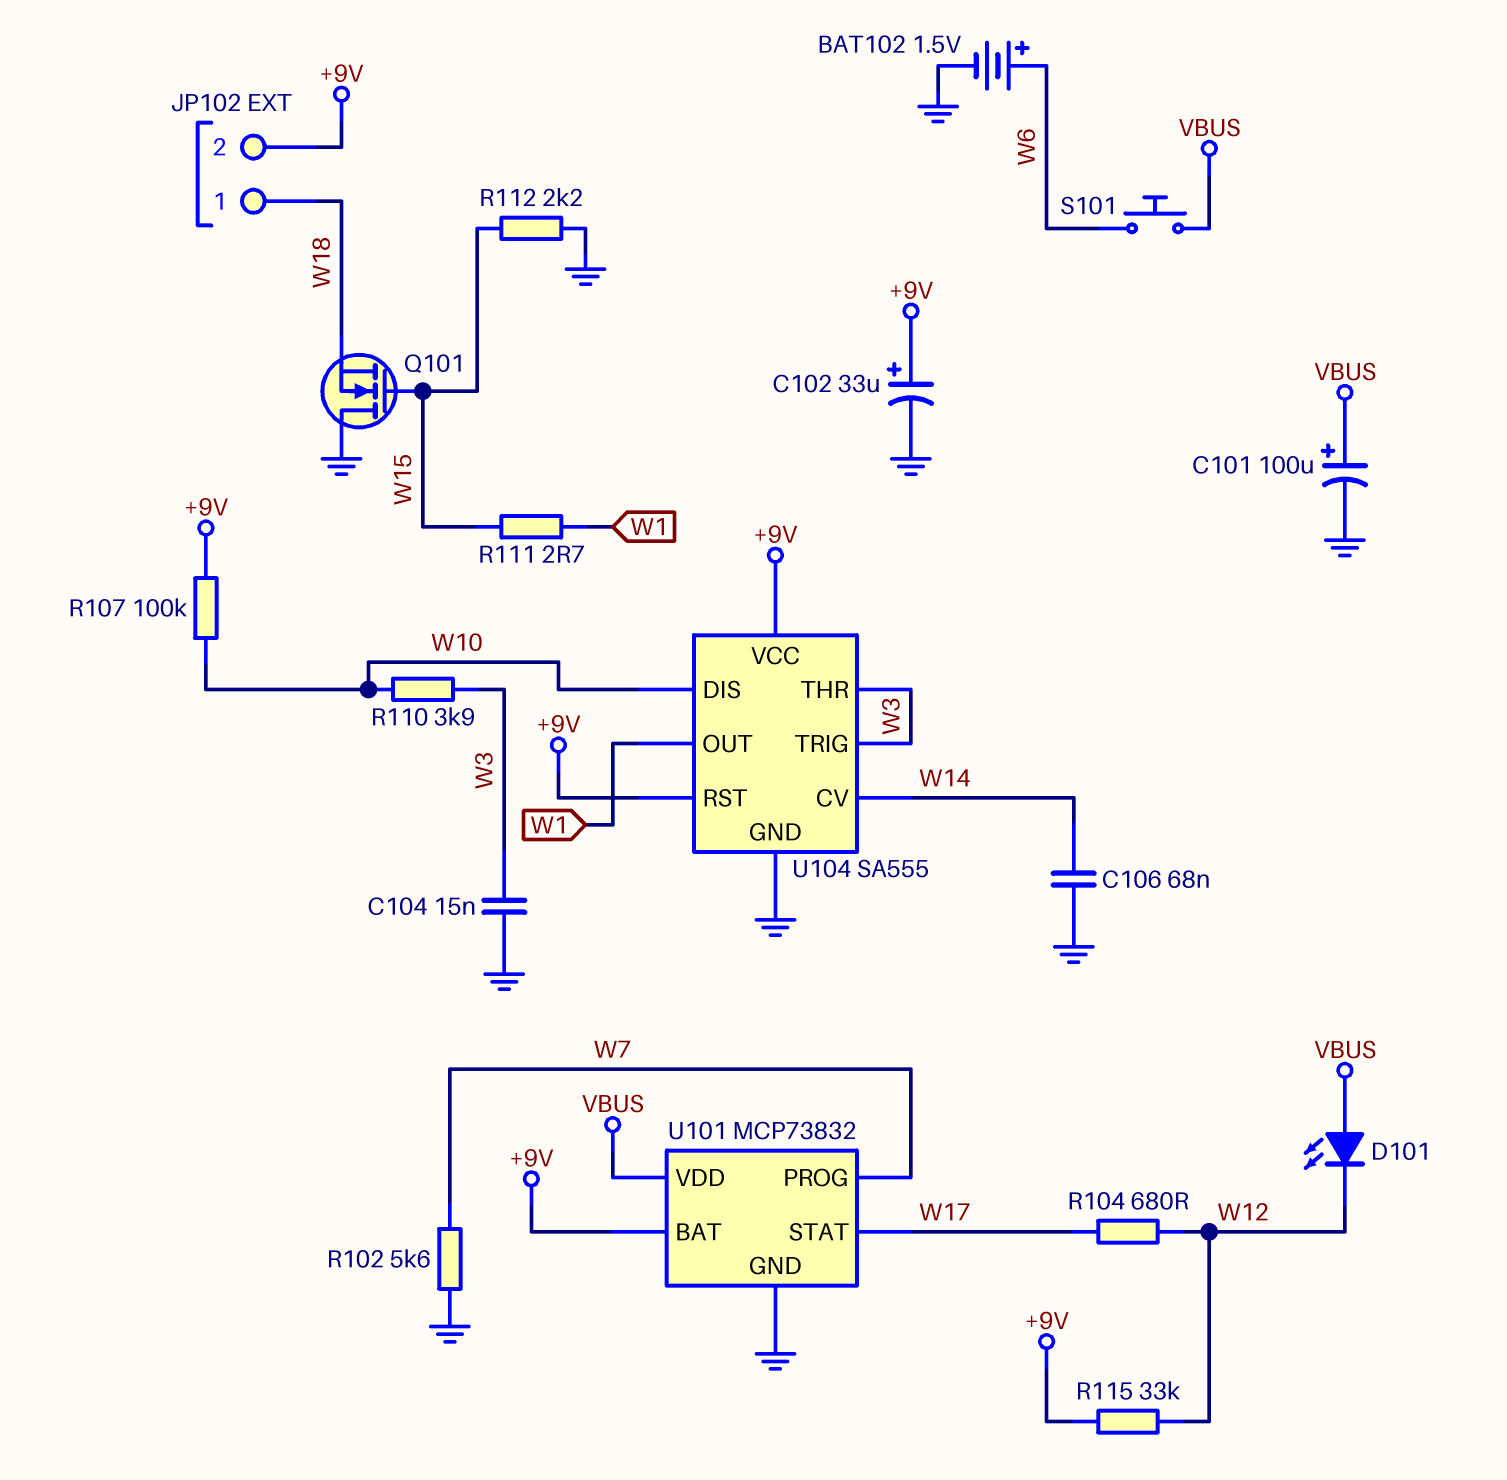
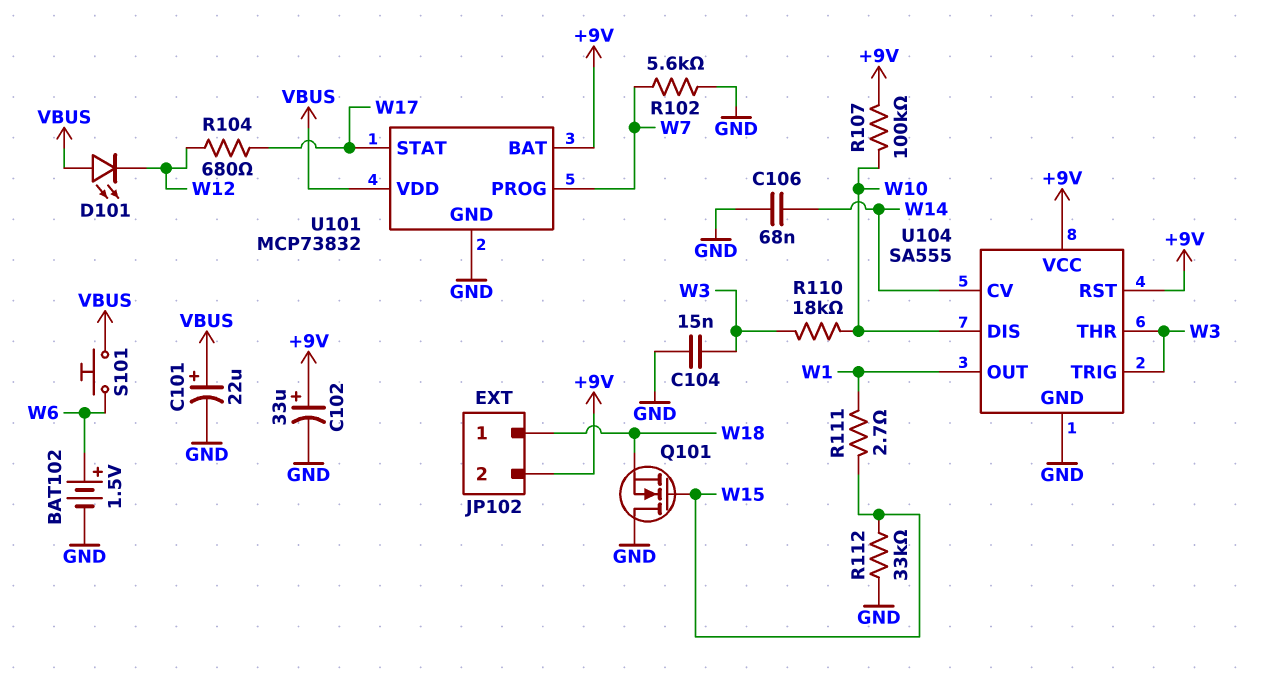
C101: 100uF (plus VBUS, minus GND) -> 22uF (plus VBUS, minus GND)
R110: 3.9k (W3, W10) -> 18k (W3, W10)
R112: 2.2k (GND, W15) -> 33k (GND, W15)
R115: 33k (+9V, W12) -> none

